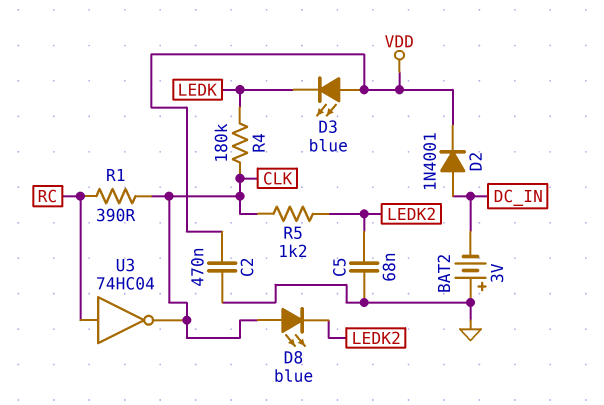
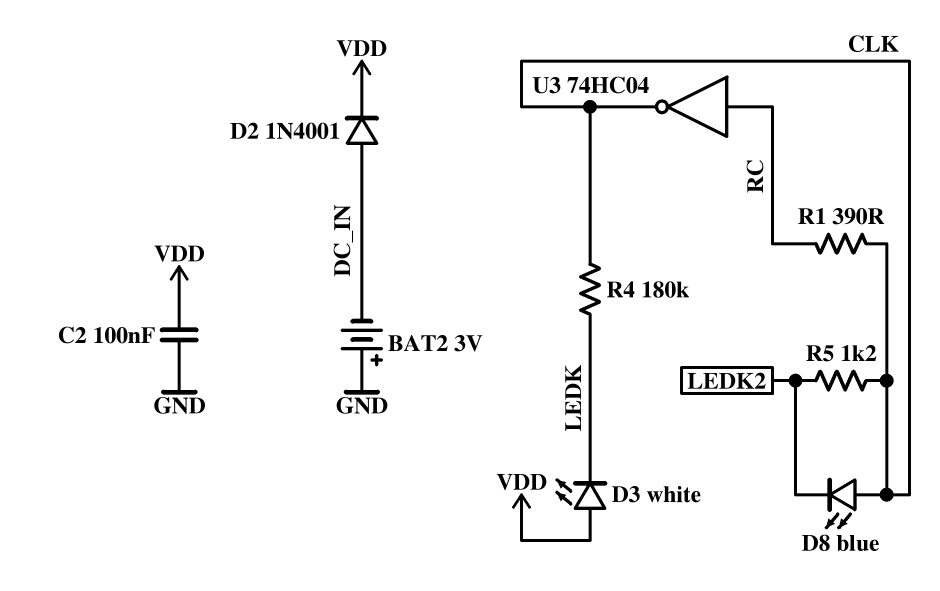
C2: 470nF (GND, VDD) -> 100nF (GND, VDD)
C5: 68nF (GND, LEDK2) -> none
D3: LED blue (A VDD, K LEDK) -> LED white (A VDD, K LEDK)

